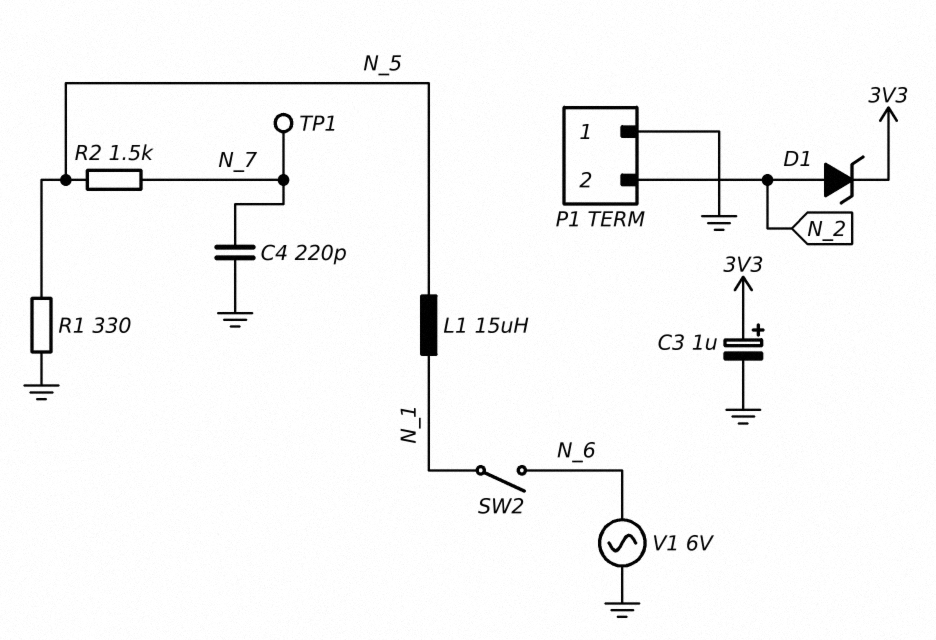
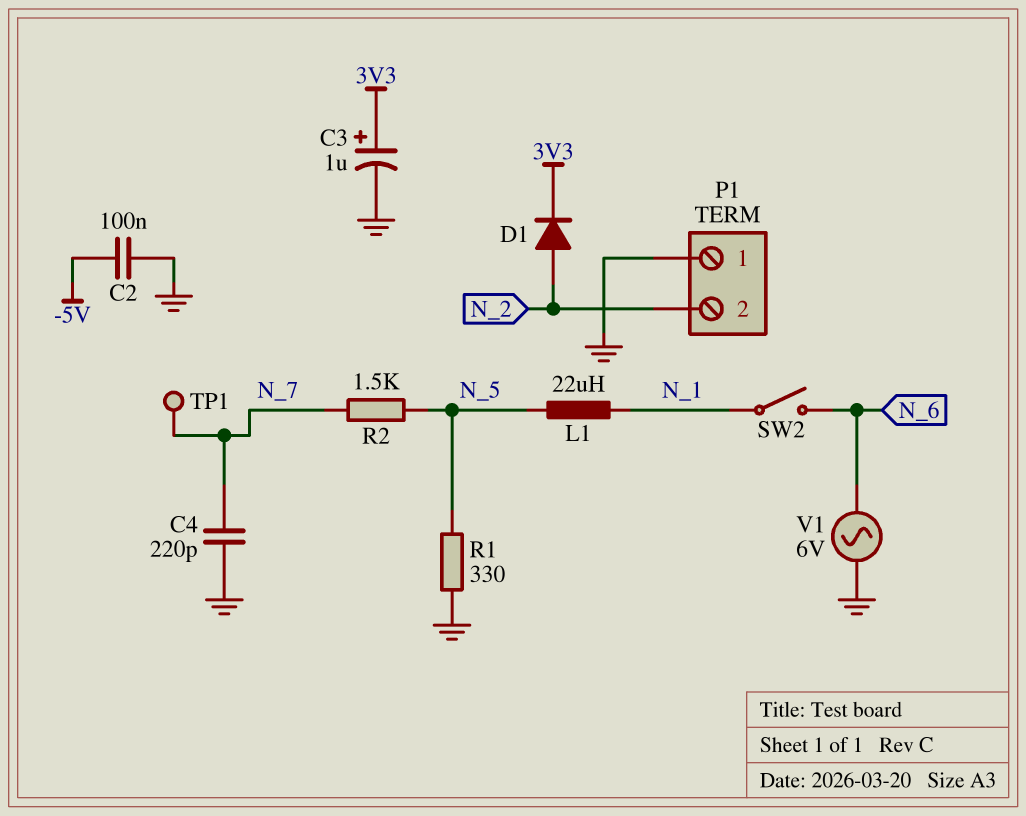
C2: none -> 100nF (-5V, GND)
D1: zener (A N_2, K 3V3) -> diode (A N_2, K 3V3)
L1: 15uH (N_1, N_5) -> 22uH (N_1, N_5)

